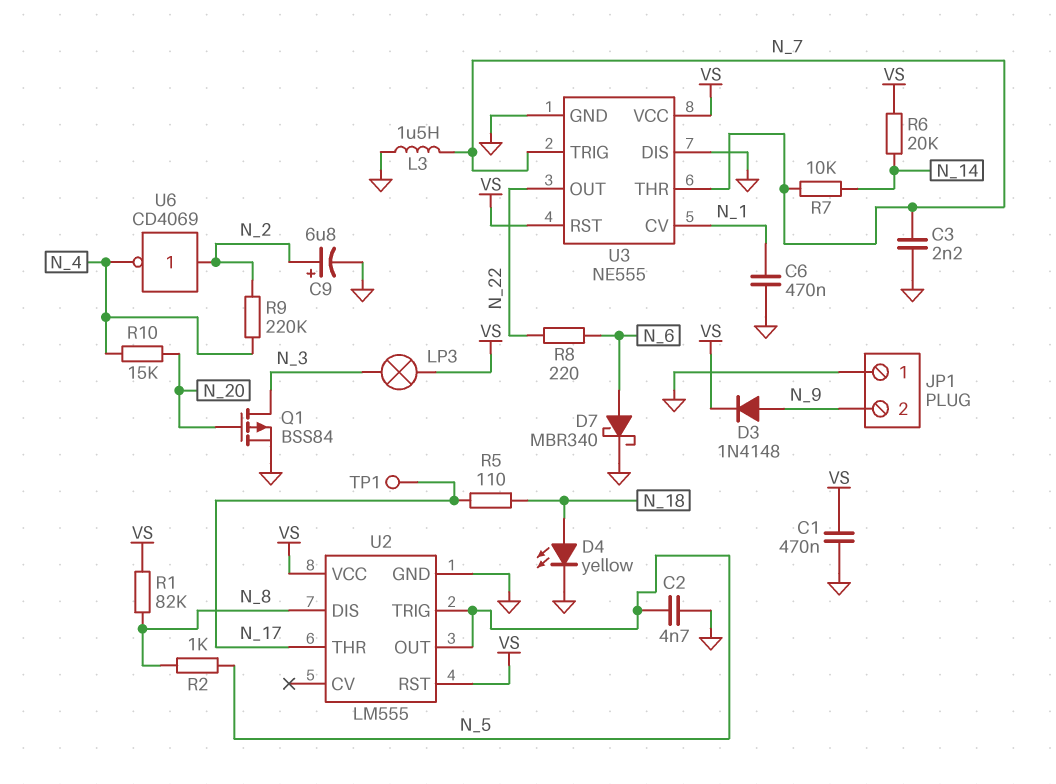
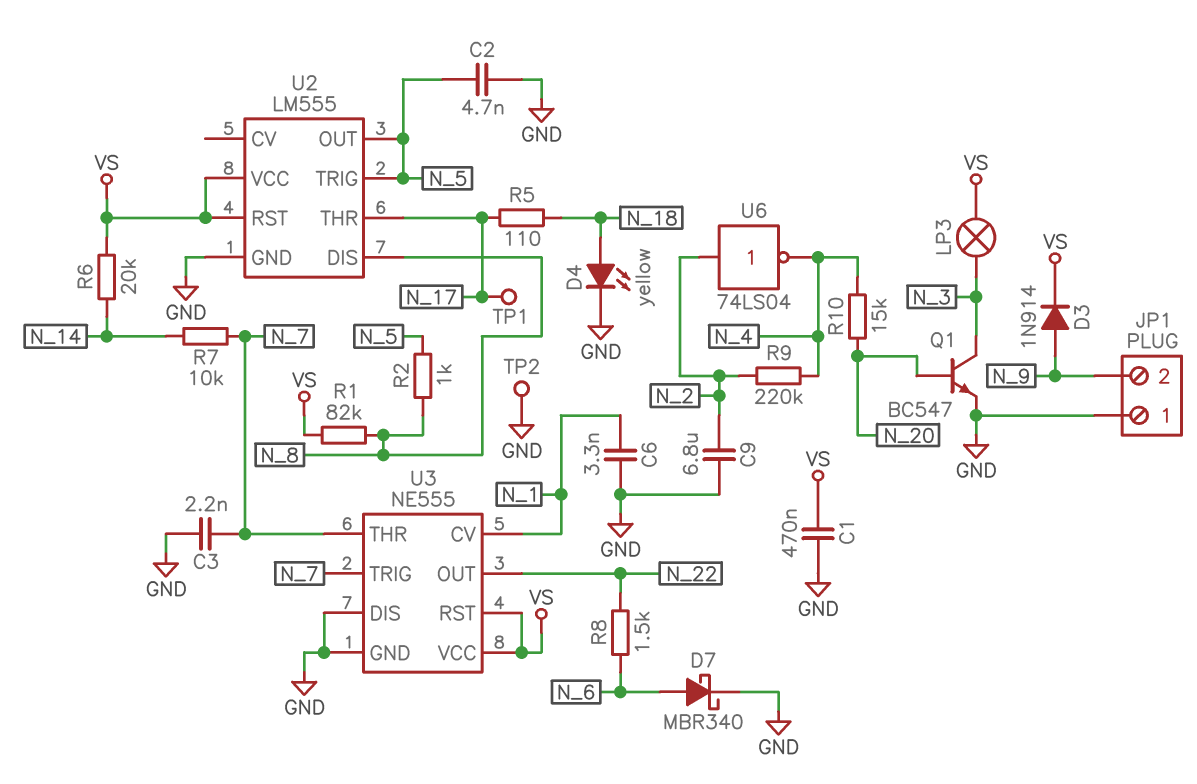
C6: 470nF (GND, N_1) -> 3.3nF (GND, N_1)
C9: 6.8uF (plus N_2, minus GND) -> 6.8uF (GND, N_2)
D3: diode 1N4148 (A N_9, K VS) -> diode 1N914 (A N_9, K VS)
L3: 1.5uH (GND, N_7) -> none
Q1: PMOS BSS84 (G N_20, D N_3, S GND) -> NPN BC547 (B N_20, C N_3, E GND)
R8: 220 (N_6, N_22) -> 1.5k (N_6, N_22)
TP2: none -> test point (GND)
U6: NOT CD4069 (in N_2, out N_4) -> NOT 74LS04 (in N_2, out N_4)

